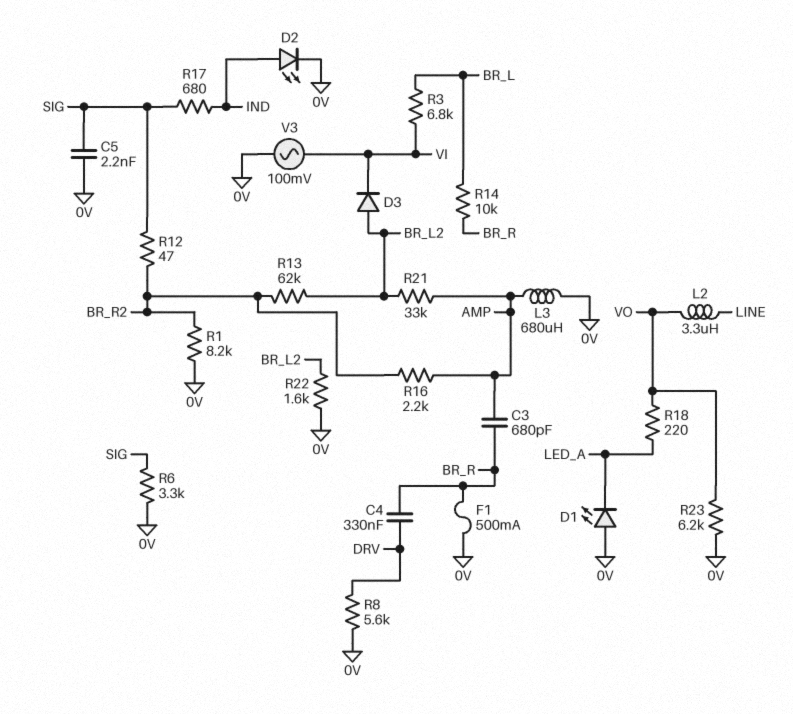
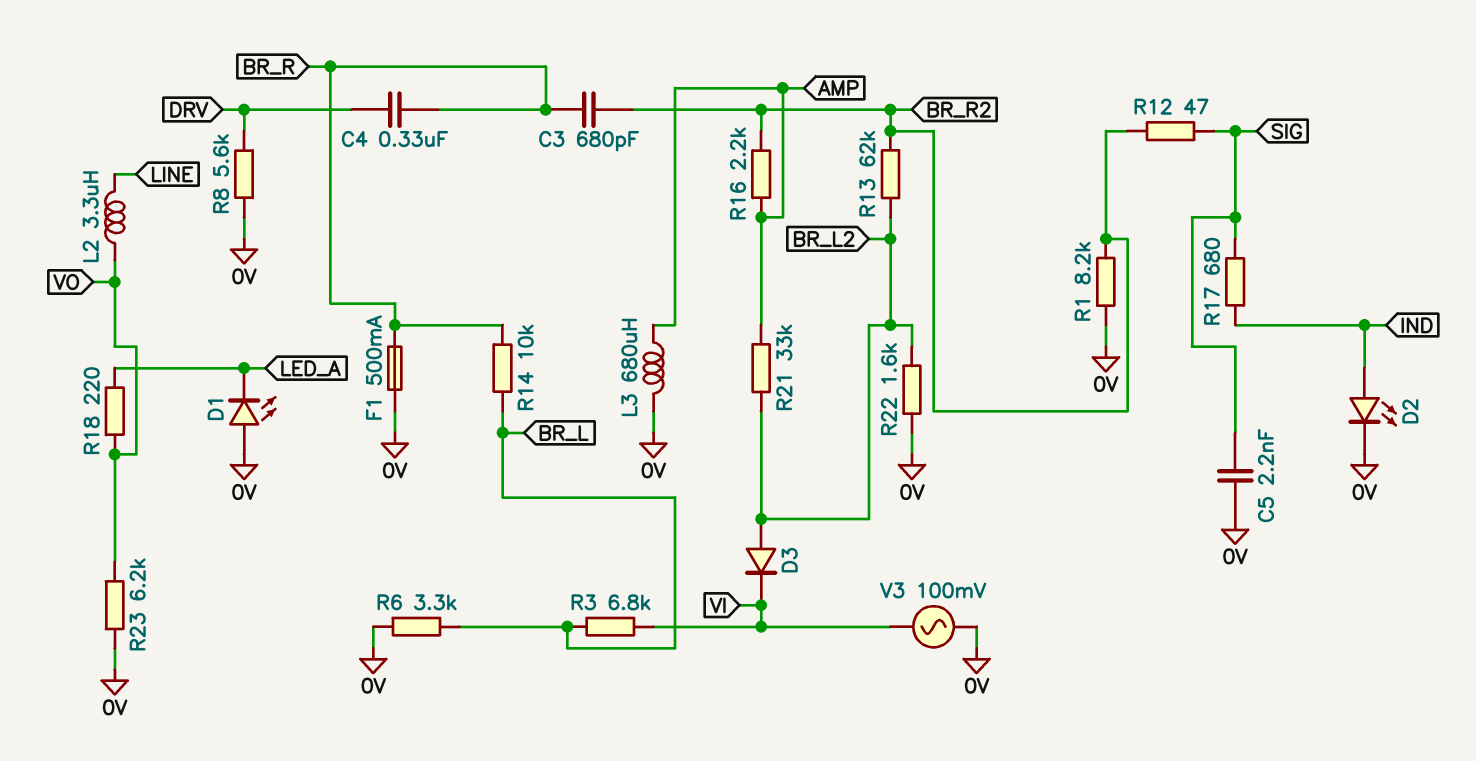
C3: 680pF (AMP, BR_R) -> 680pF (BR_R, BR_R2)
R6: 3.3k (0V, SIG) -> 3.3k (0V, BR_L)

